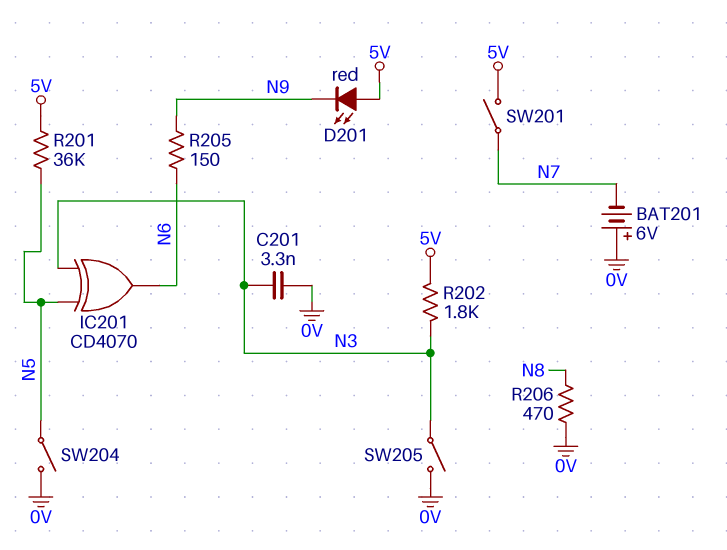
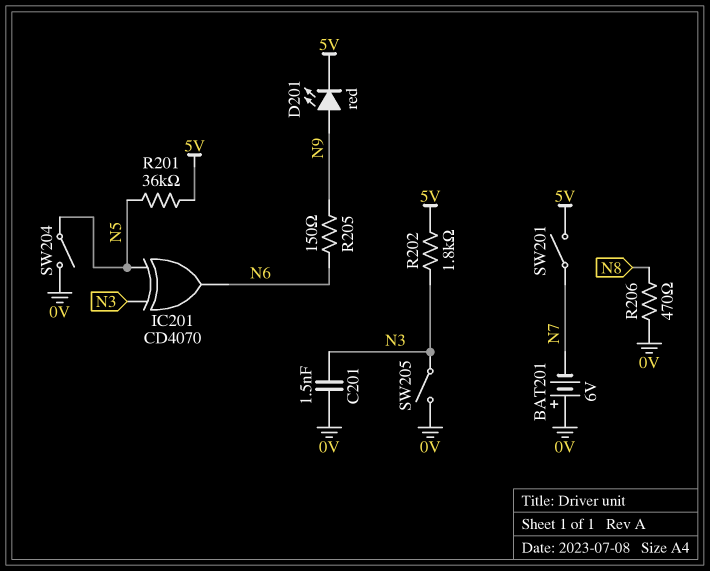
C201: 3.3nF (0V, N3) -> 1.5nF (0V, N3)
D201: LED red (A 5V, K N9) -> LED red (A N9, K 5V)

